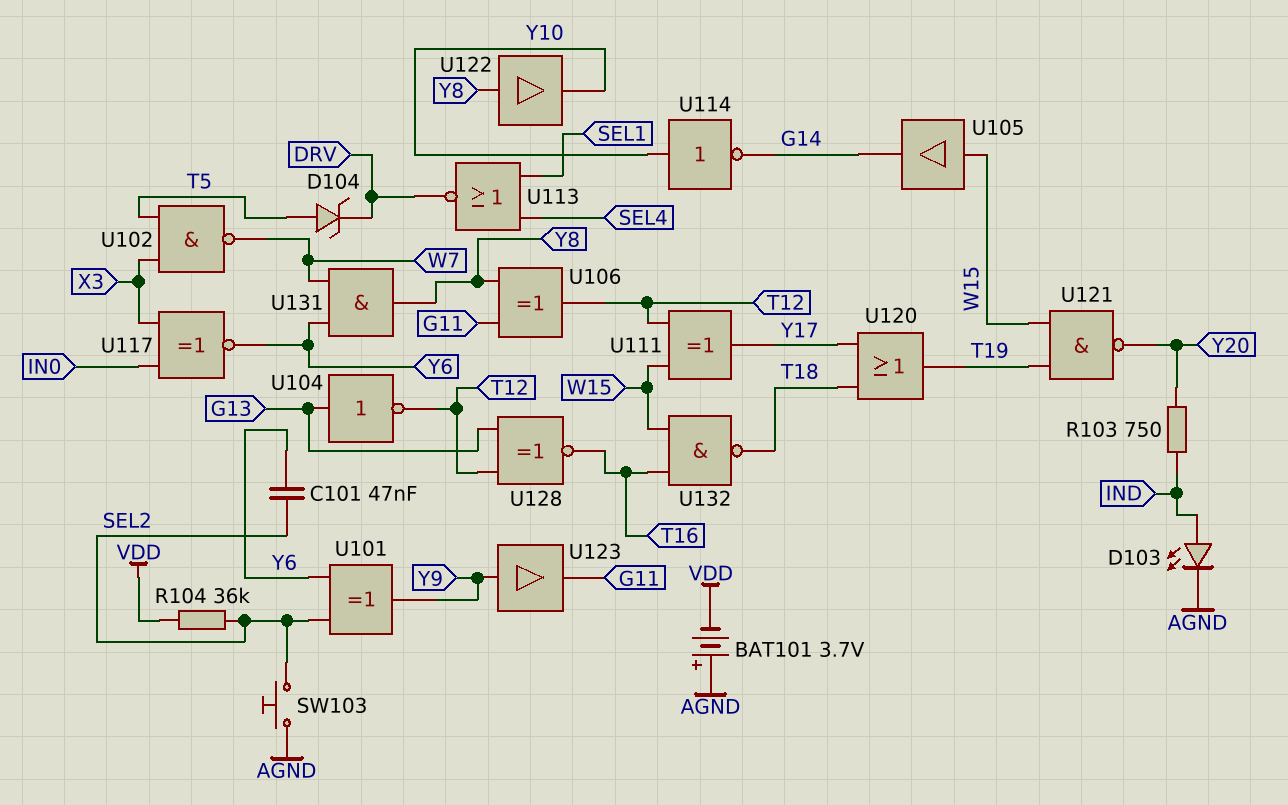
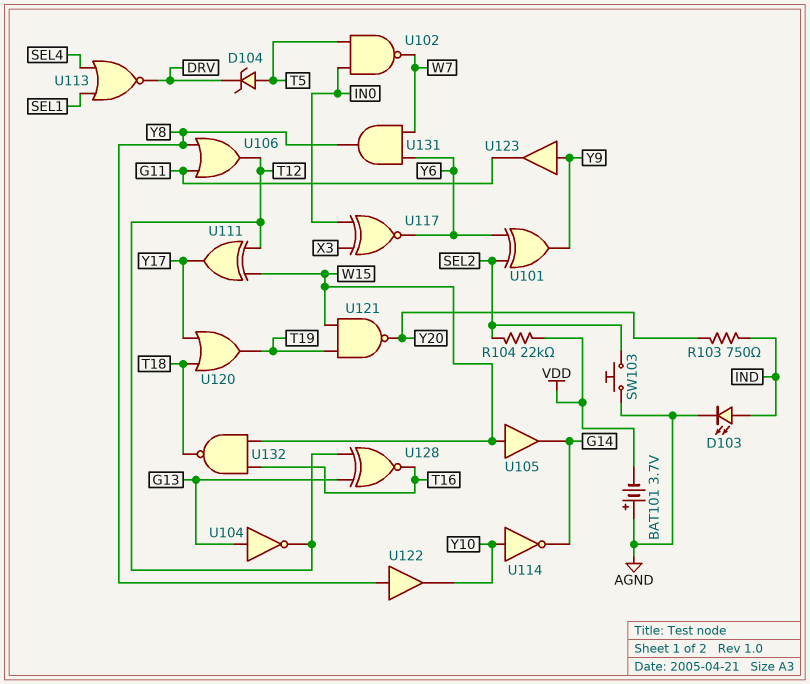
C101: 47nF (SEL2, Y6) -> none
R104: 36k (SEL2, VDD) -> 22k (SEL2, VDD)
U102: NAND (in T5, in X3, out W7) -> NAND (in IN0, in T5, out W7)
U106: XOR (in G11, in Y8, out T12) -> OR (in G11, in Y8, out T12)

